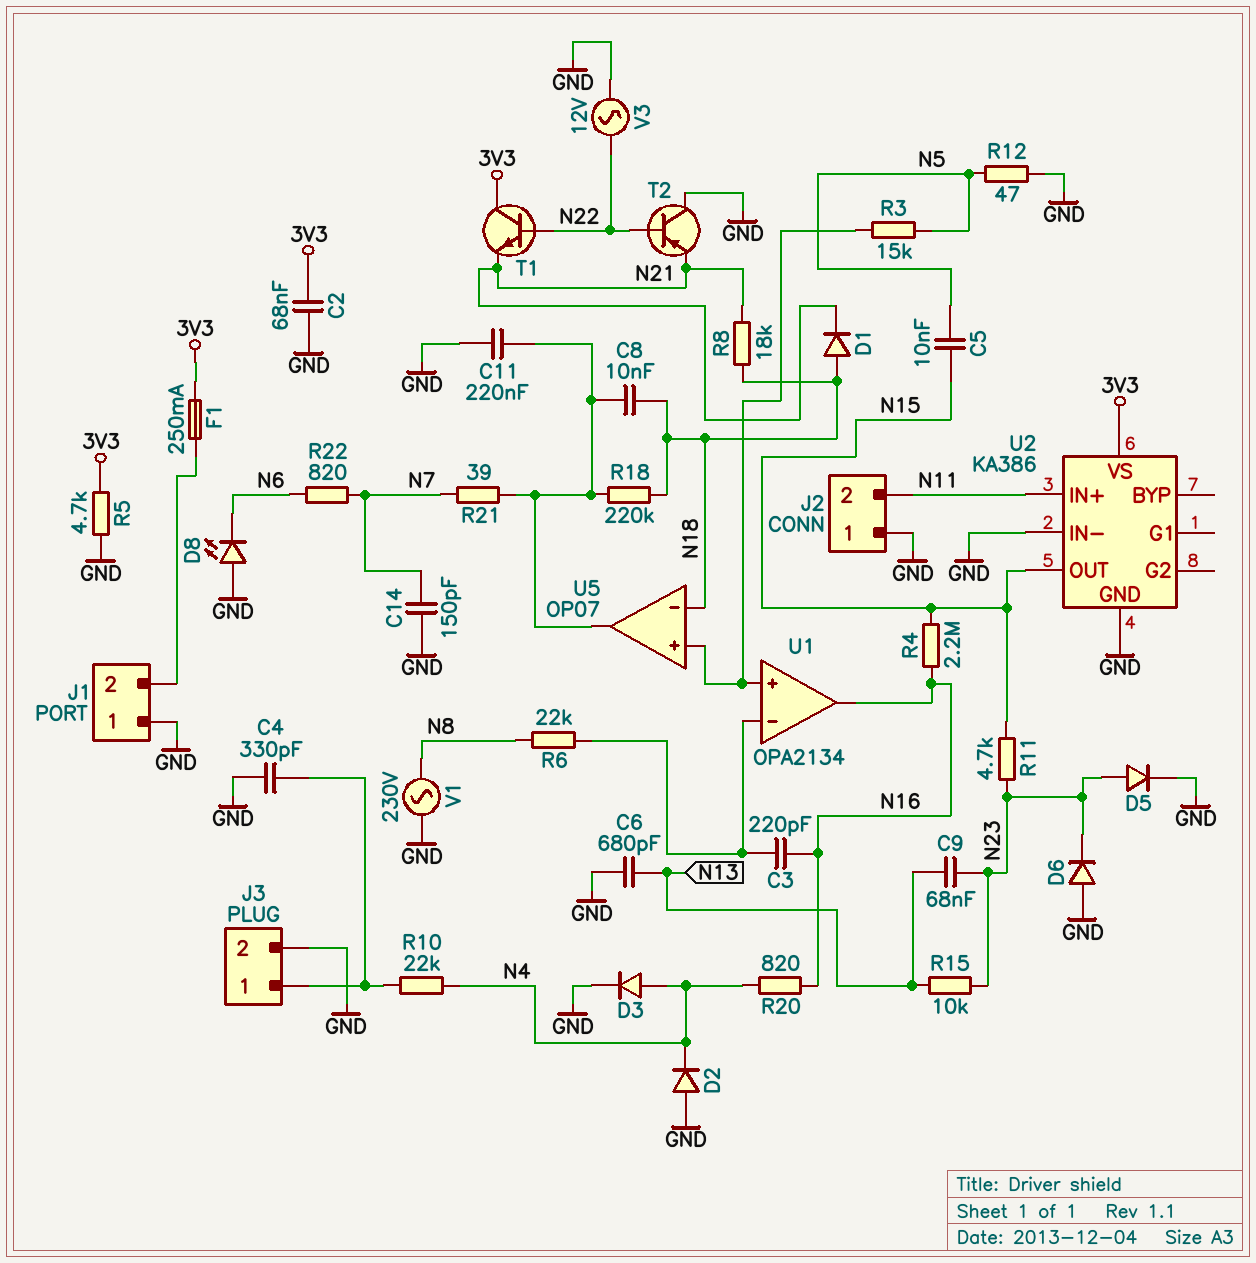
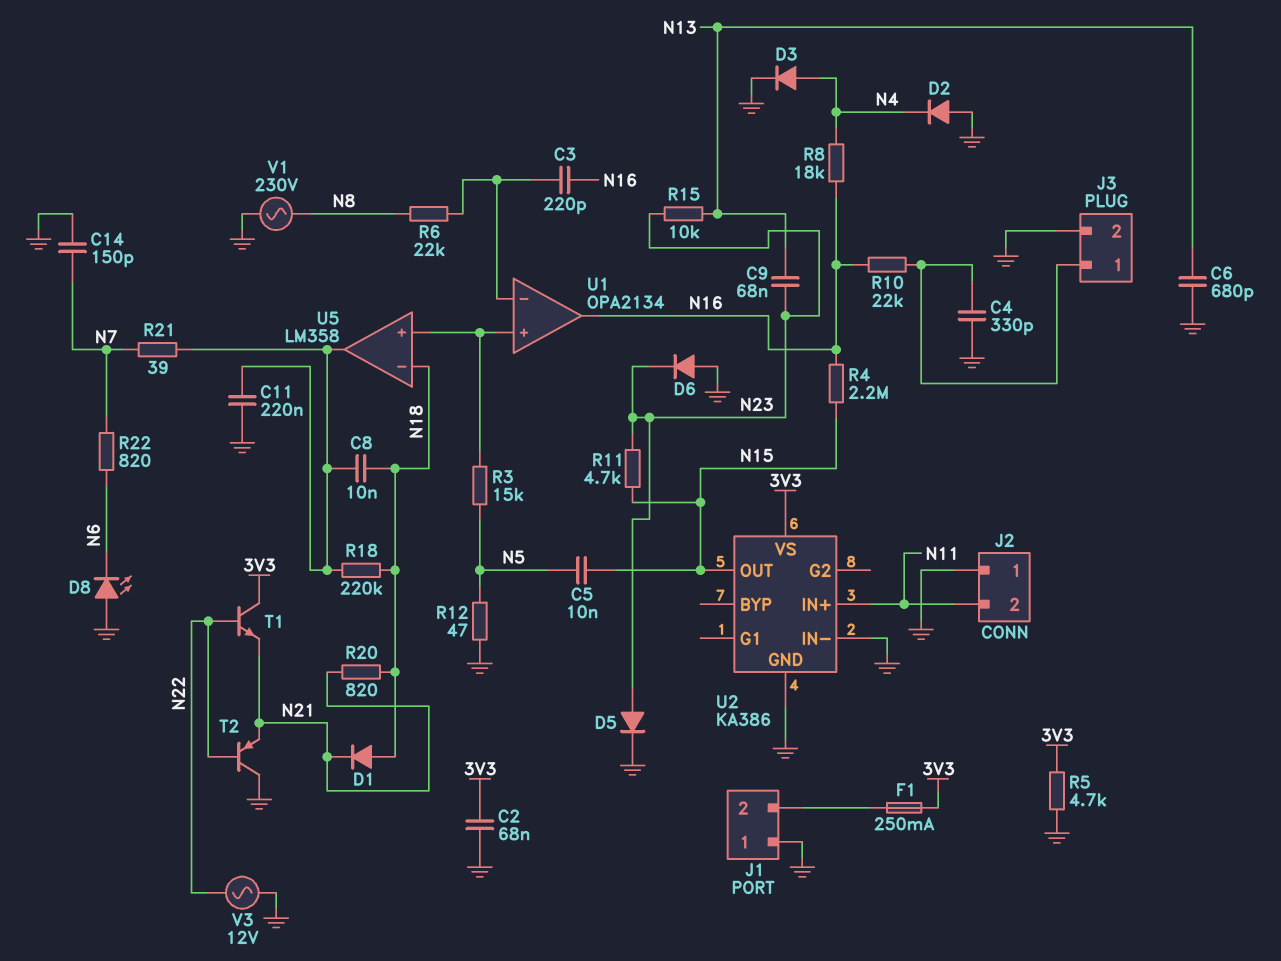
R8: 18k (N18, N21) -> 18k (N4, N16)
R10: 22k (J3/1, N4) -> 22k (J3/1, N16)
R20: 820 (N4, N16) -> 820 (N18, N21)
U5: OP07 -> LM358

